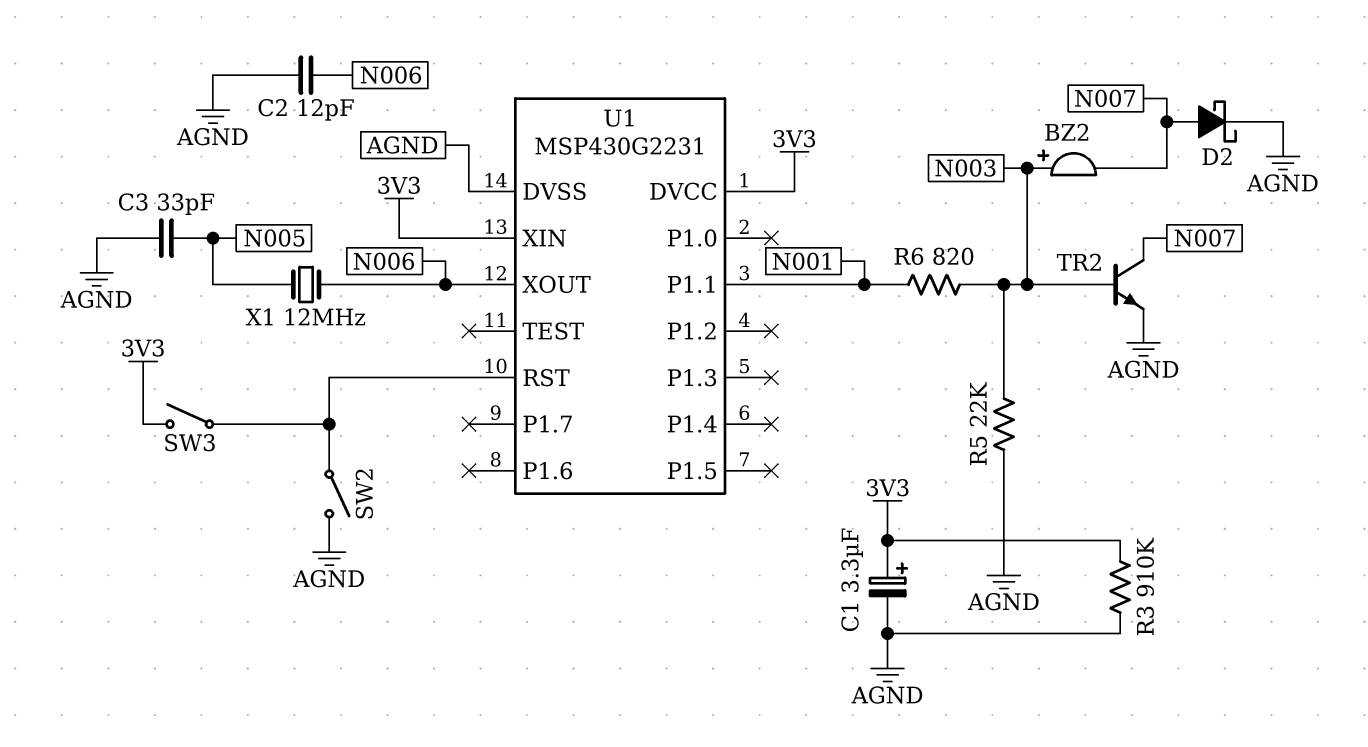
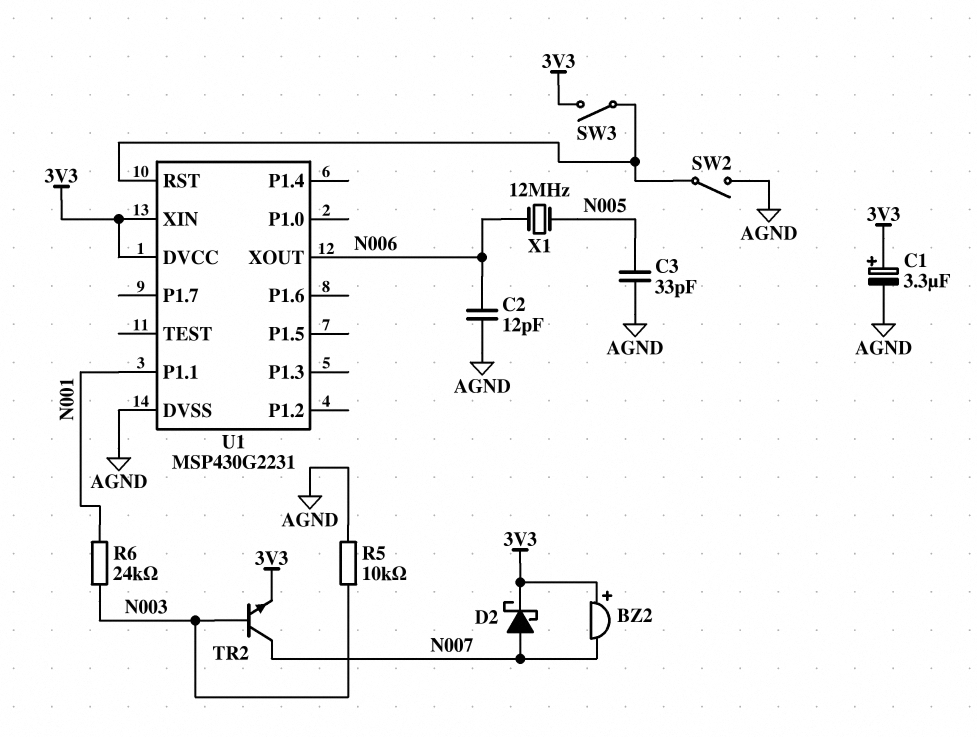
BZ2: buzzer (plus N003, minus N007) -> buzzer (plus 3V3, minus N007)
D2: schottky (A N007, K AGND) -> schottky (A N007, K 3V3)
R3: 910k (3V3, AGND) -> none
R5: 22k (AGND, N003) -> 10k (AGND, N003)
R6: 820 (N001, N003) -> 24k (N001, N003)
TR2: NPN (B N003, C N007, E AGND) -> NPN (B N003, C N007, E 3V3)

